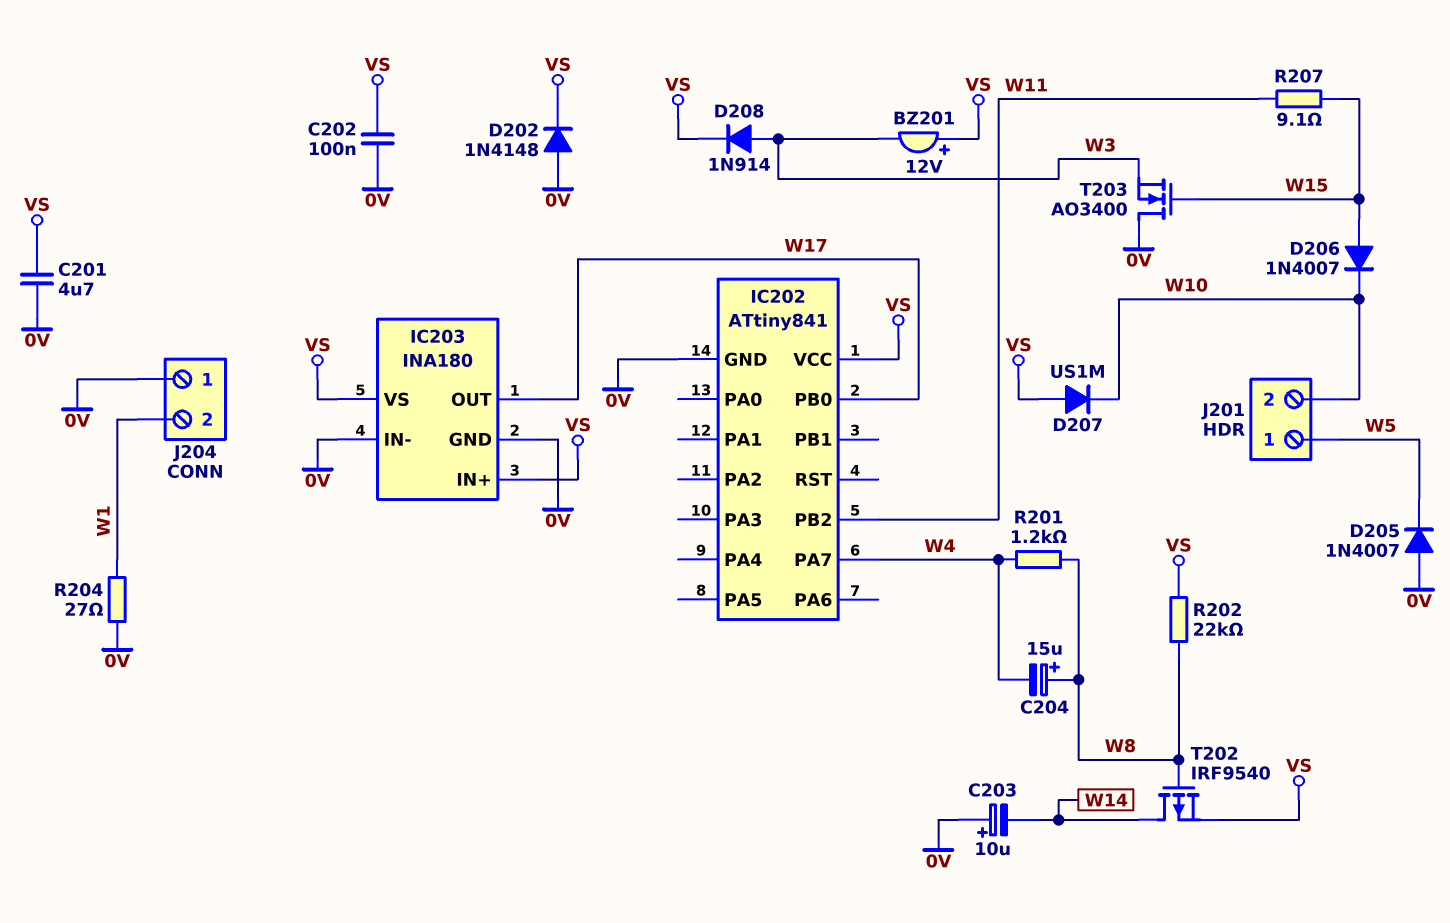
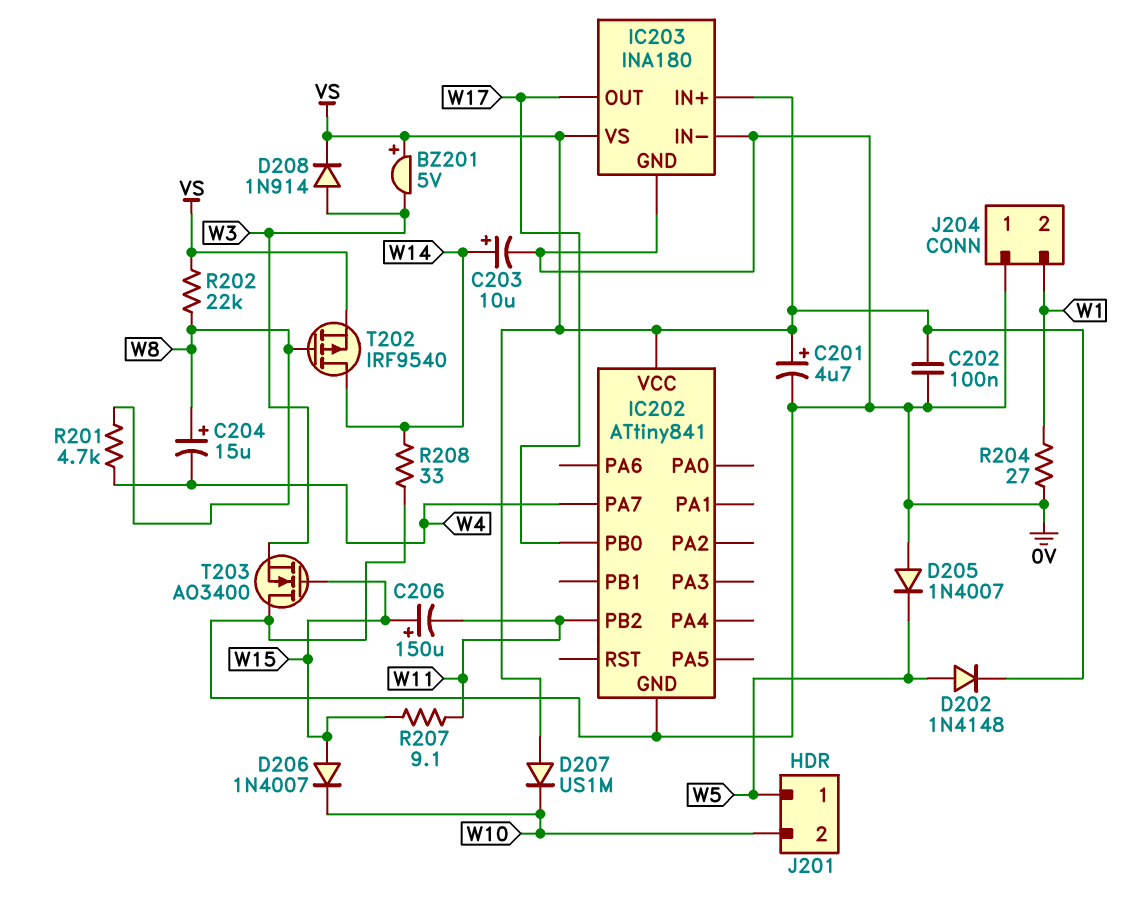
BZ201: buzzer 12V (plus VS, minus W3) -> buzzer 5V (plus VS, minus W3)
C201: 4.7uF (0V, VS) -> 4.7uF (plus VS, minus 0V)
C203: 10uF (plus 0V, minus W14) -> 10uF (plus W14, minus 0V)
C206: none -> 150uF (plus W15, minus W11)
D202: diode 1N4148 (A 0V, K VS) -> diode 1N4148 (A W5, K VS)
R201: 1.2k (W4, W8) -> 4.7k (W4, W8)
R208: none -> 33 (0V, W14)

